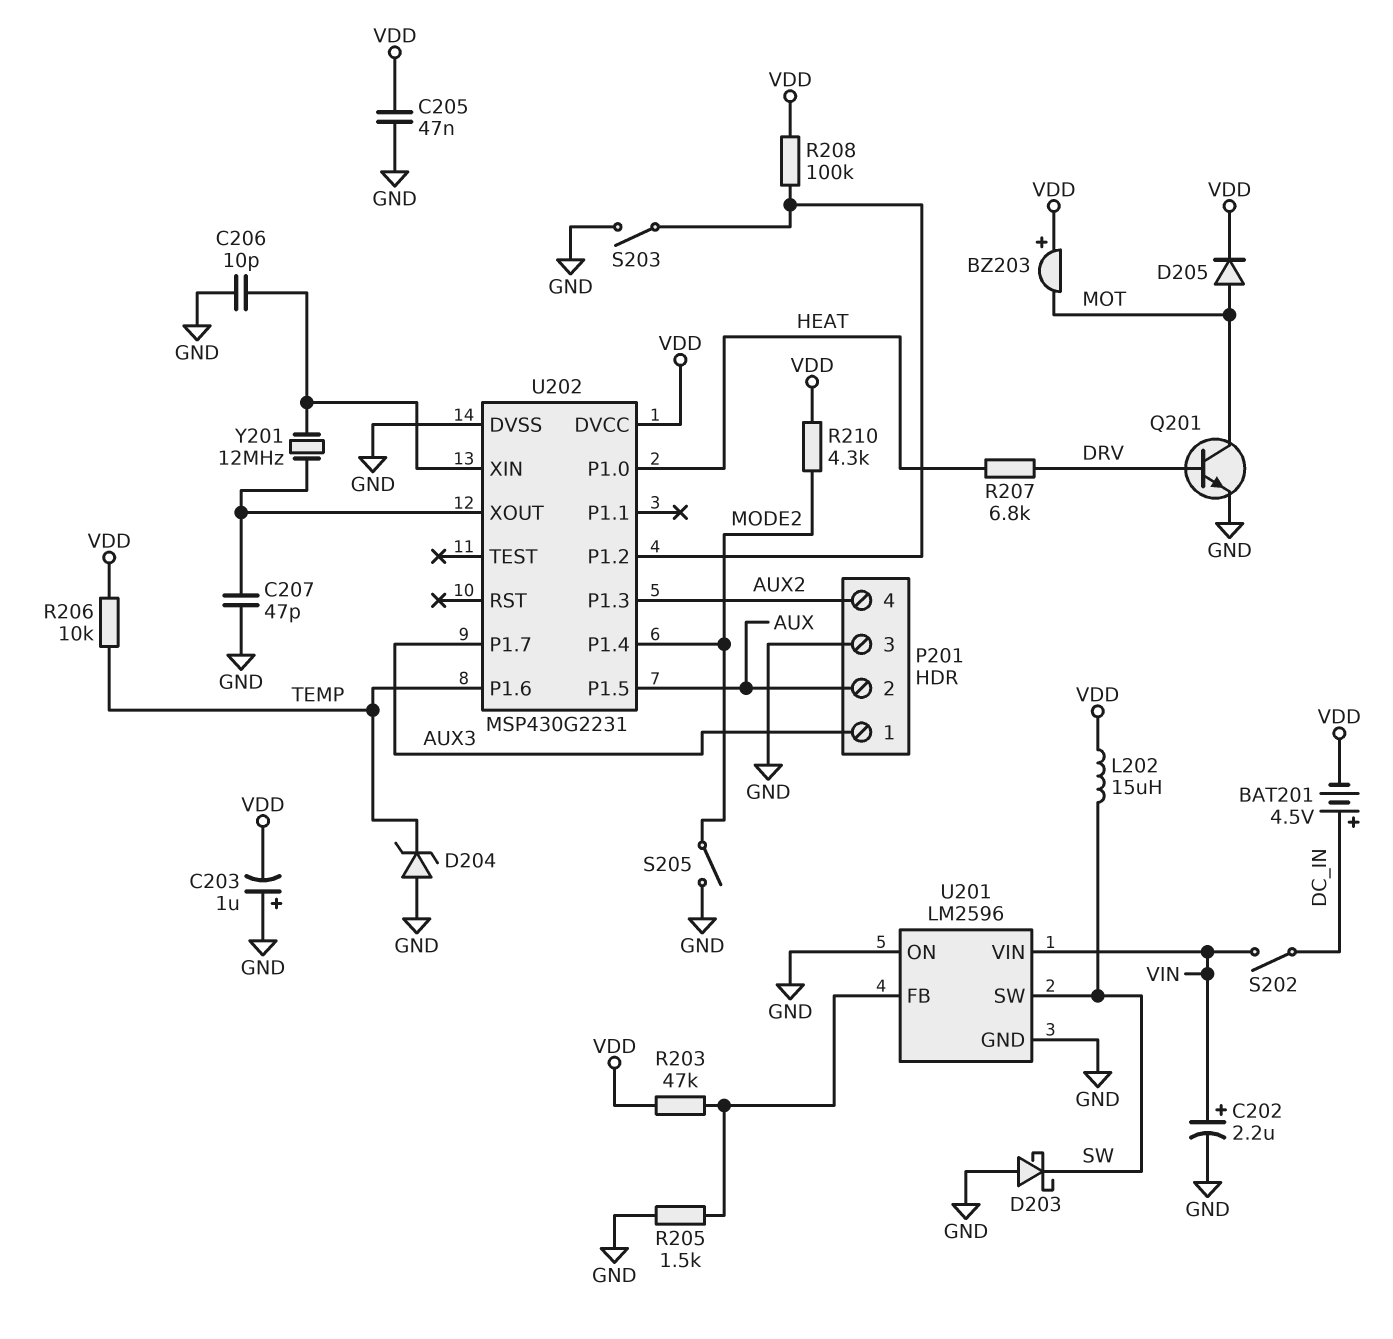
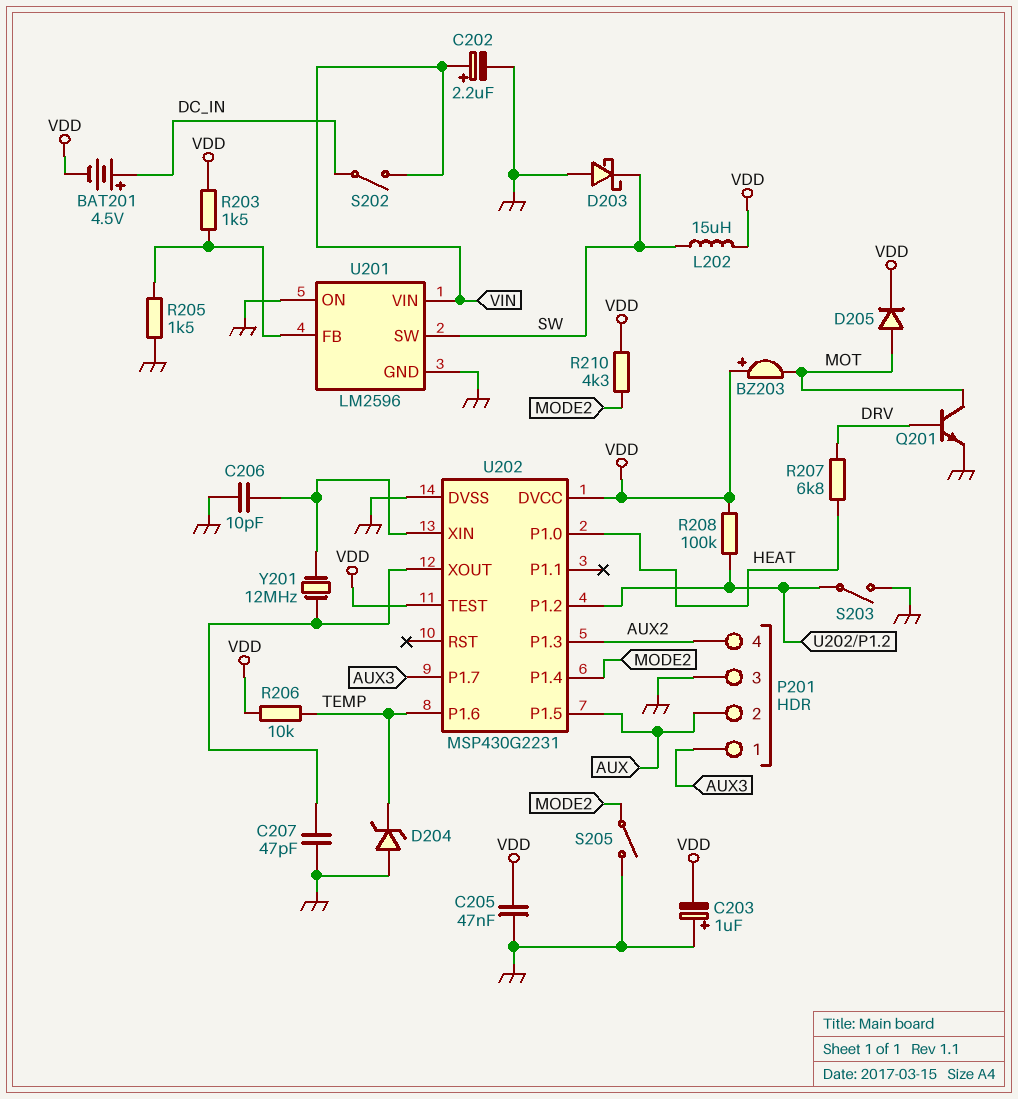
R203: 47k (U201/FB, VDD) -> 1.5k (U201/FB, VDD)
U202 pin TEST: none -> VDD

